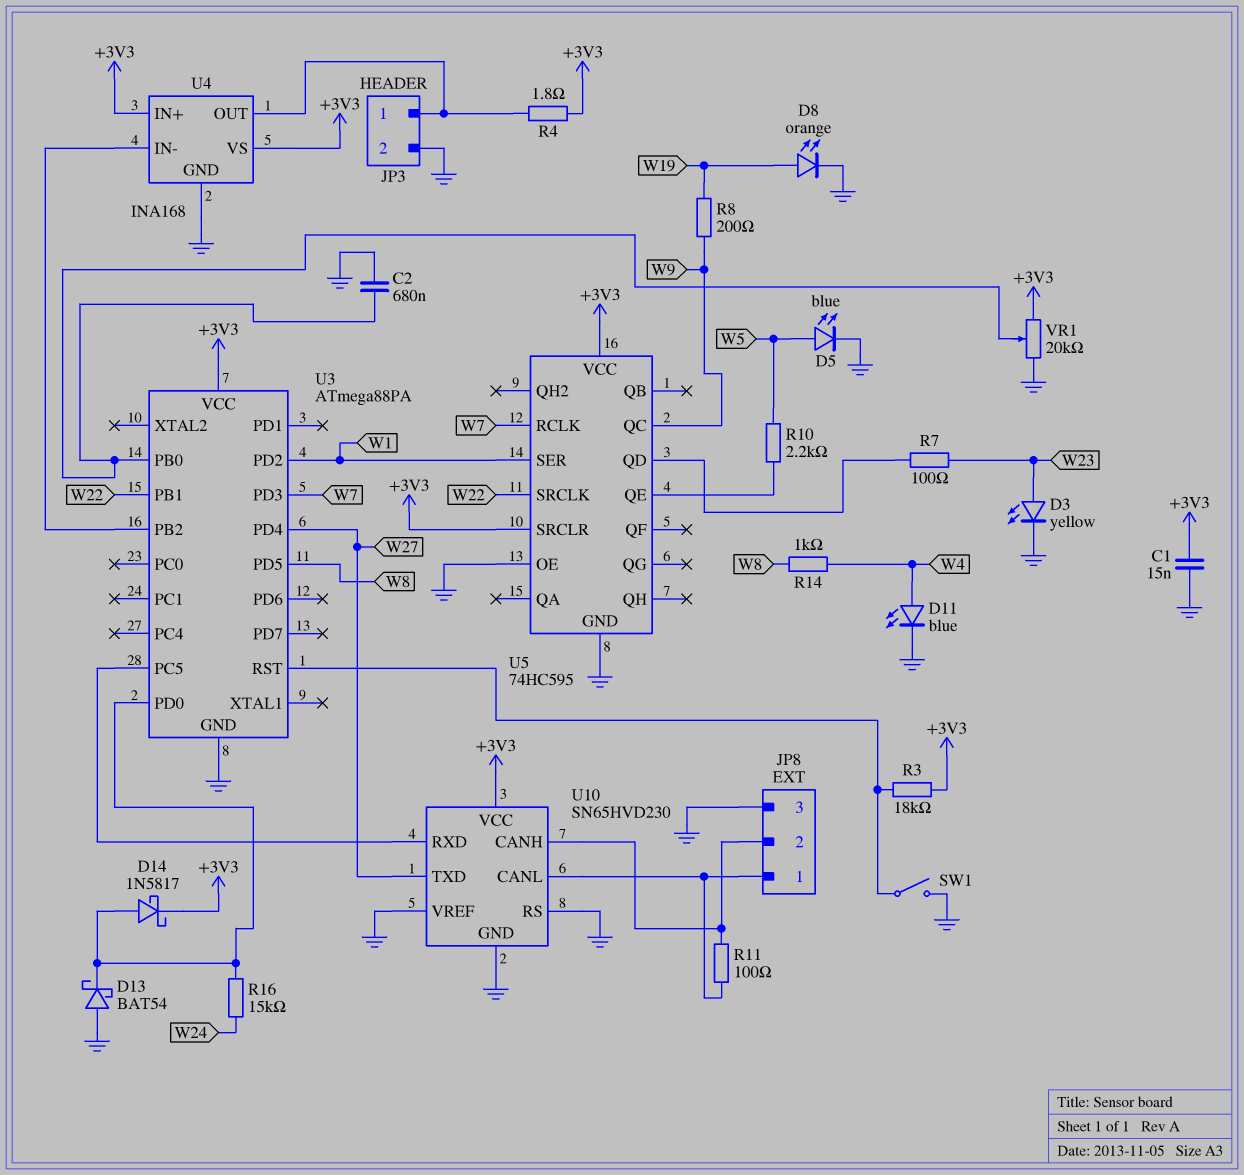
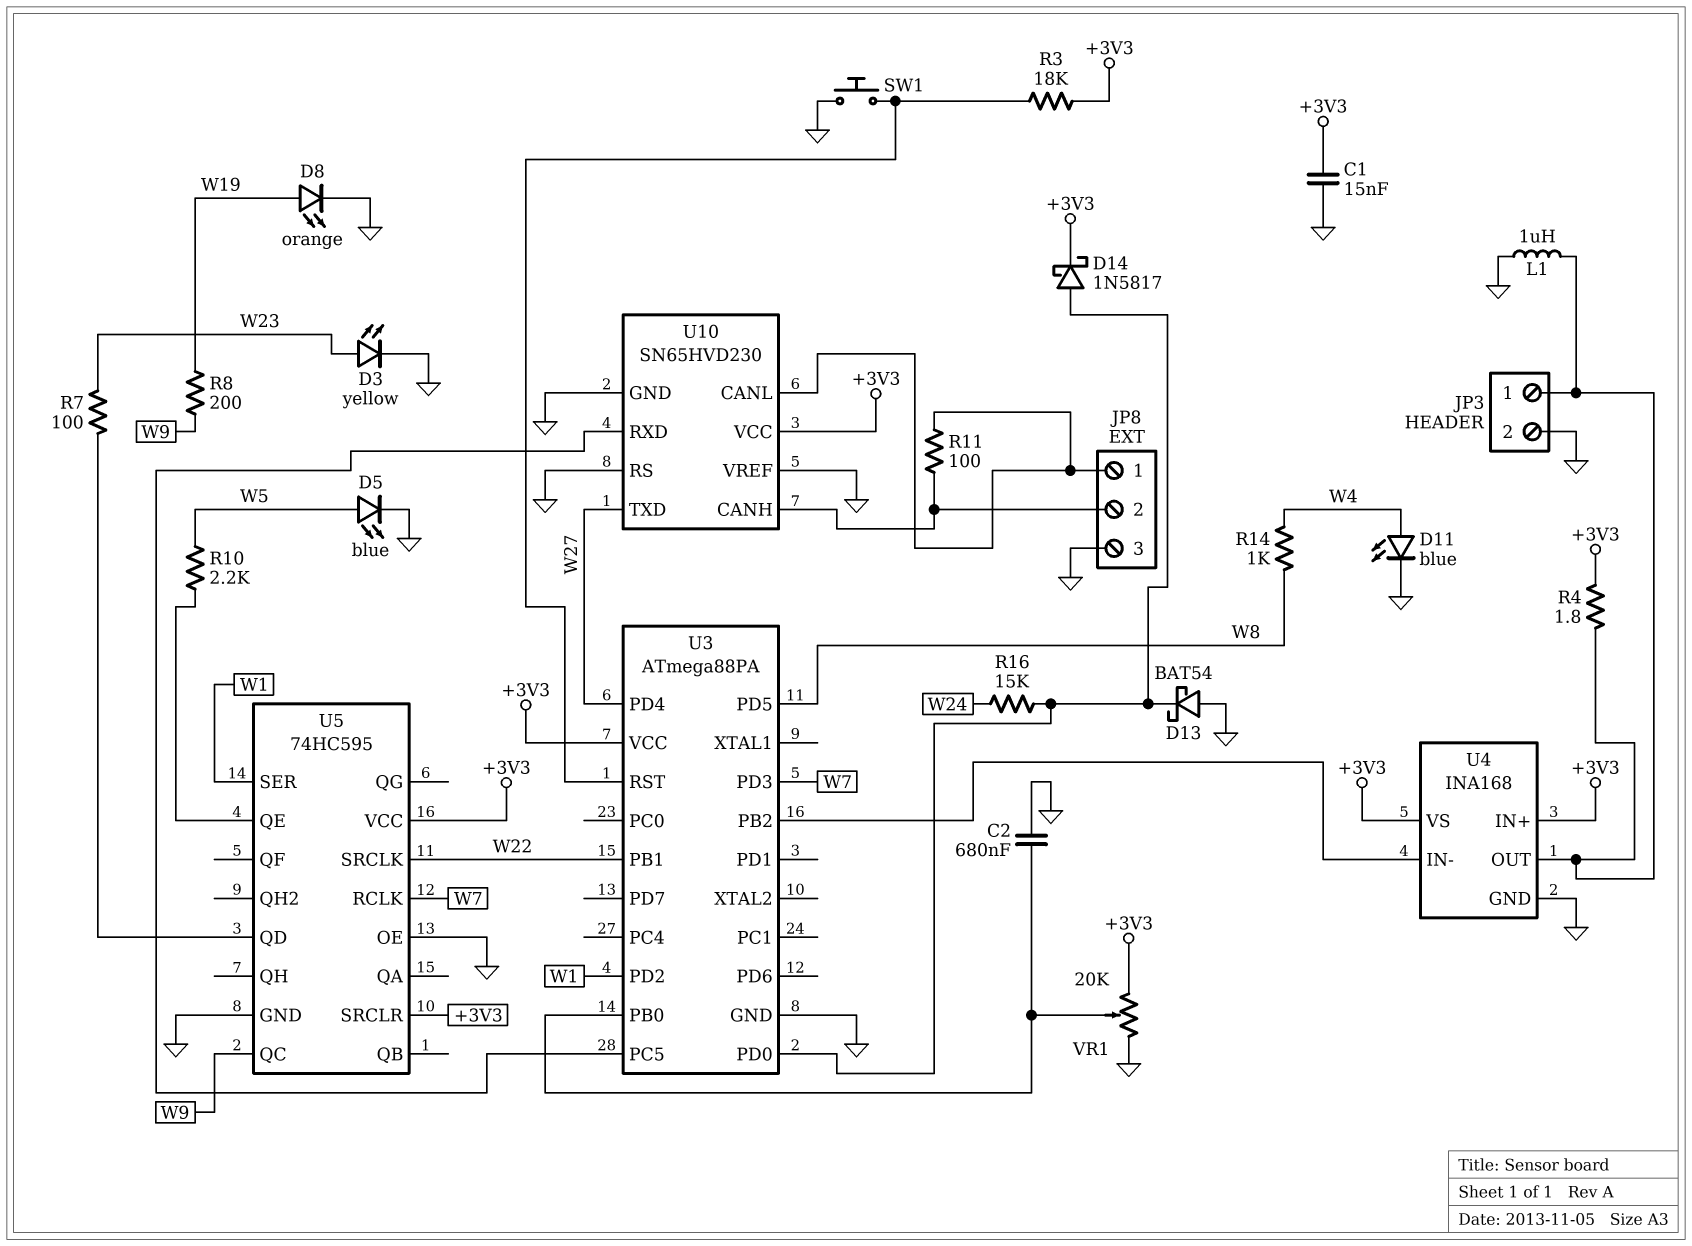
L1: none -> 1uH (GND, JP3/1)
SW1: switch (GND, U3/RST) -> button (GND, U3/RST)

